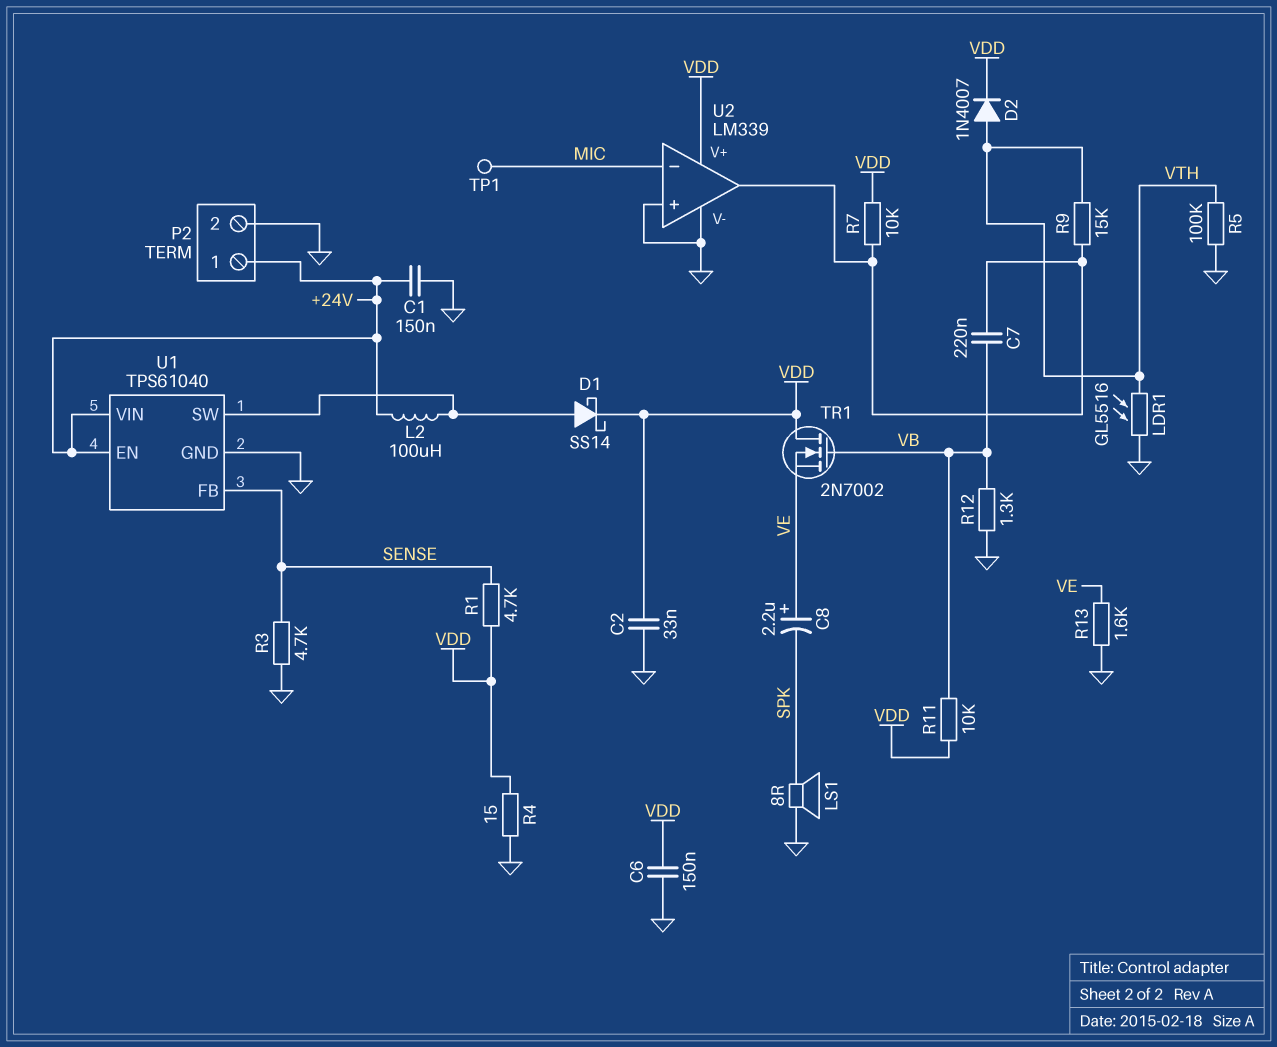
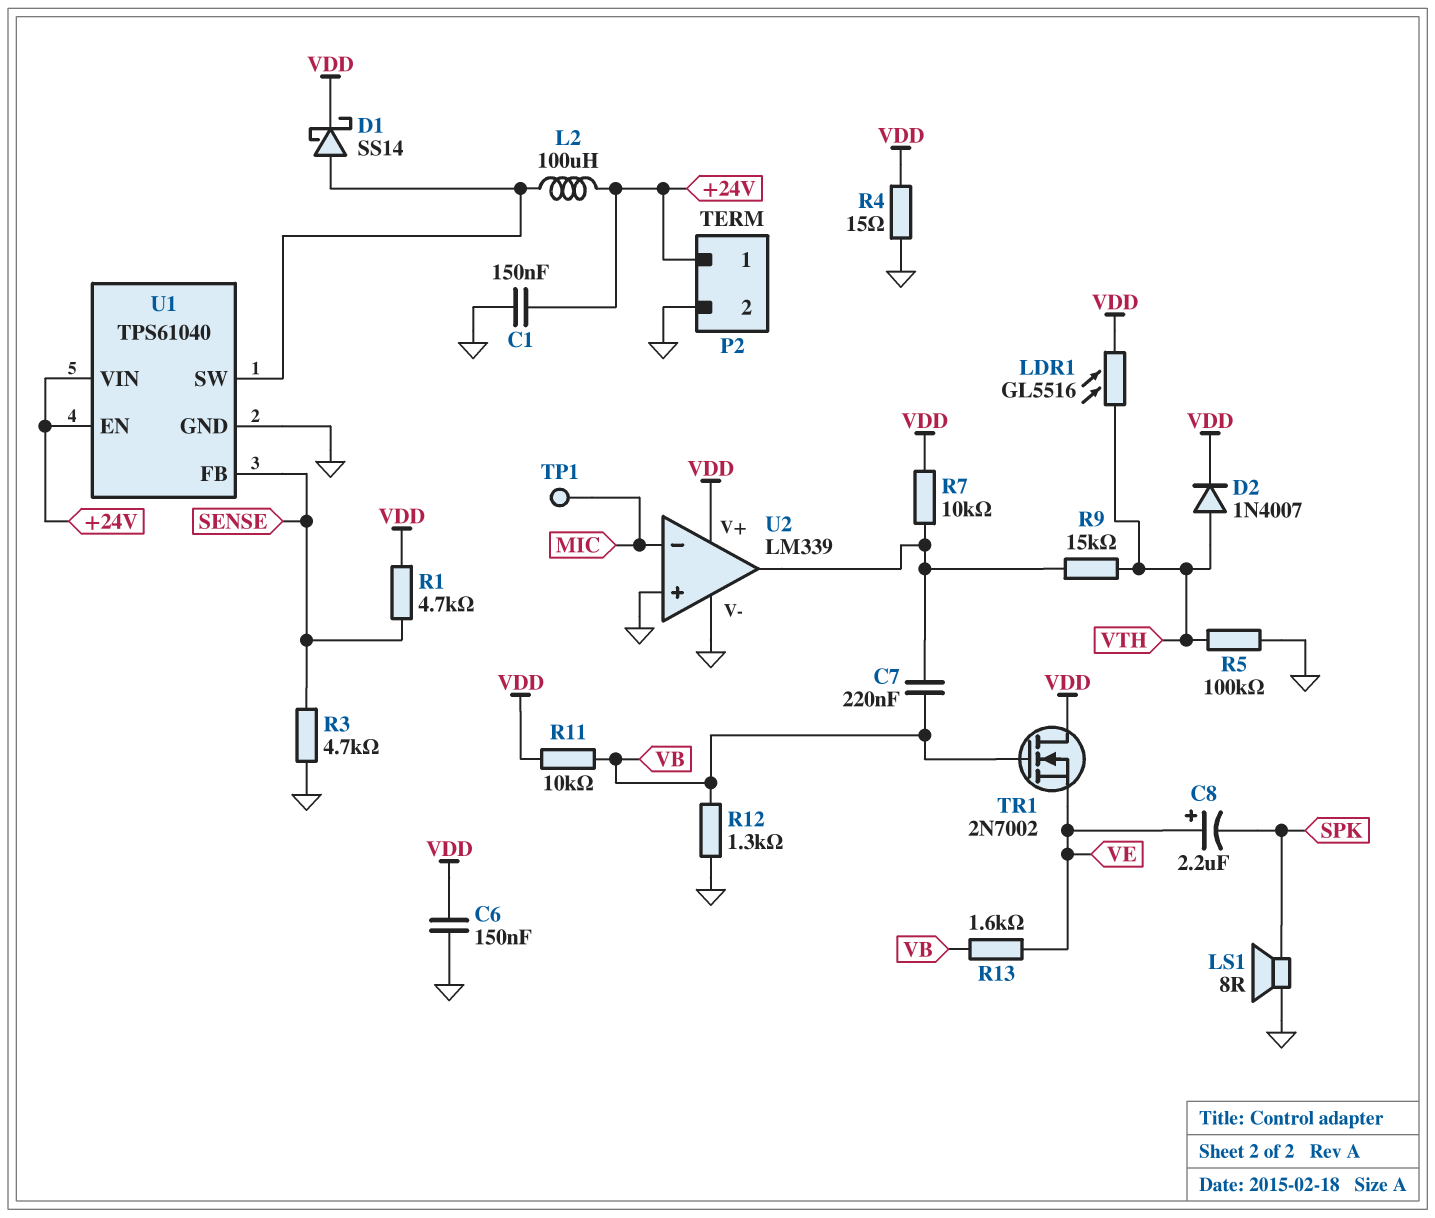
C2: 33nF (GND, VDD) -> none
LDR1: GL5516 (GND, VTH) -> GL5516 (VDD, VTH)
R13: 1.6k (GND, VE) -> 1.6k (VB, VE)

